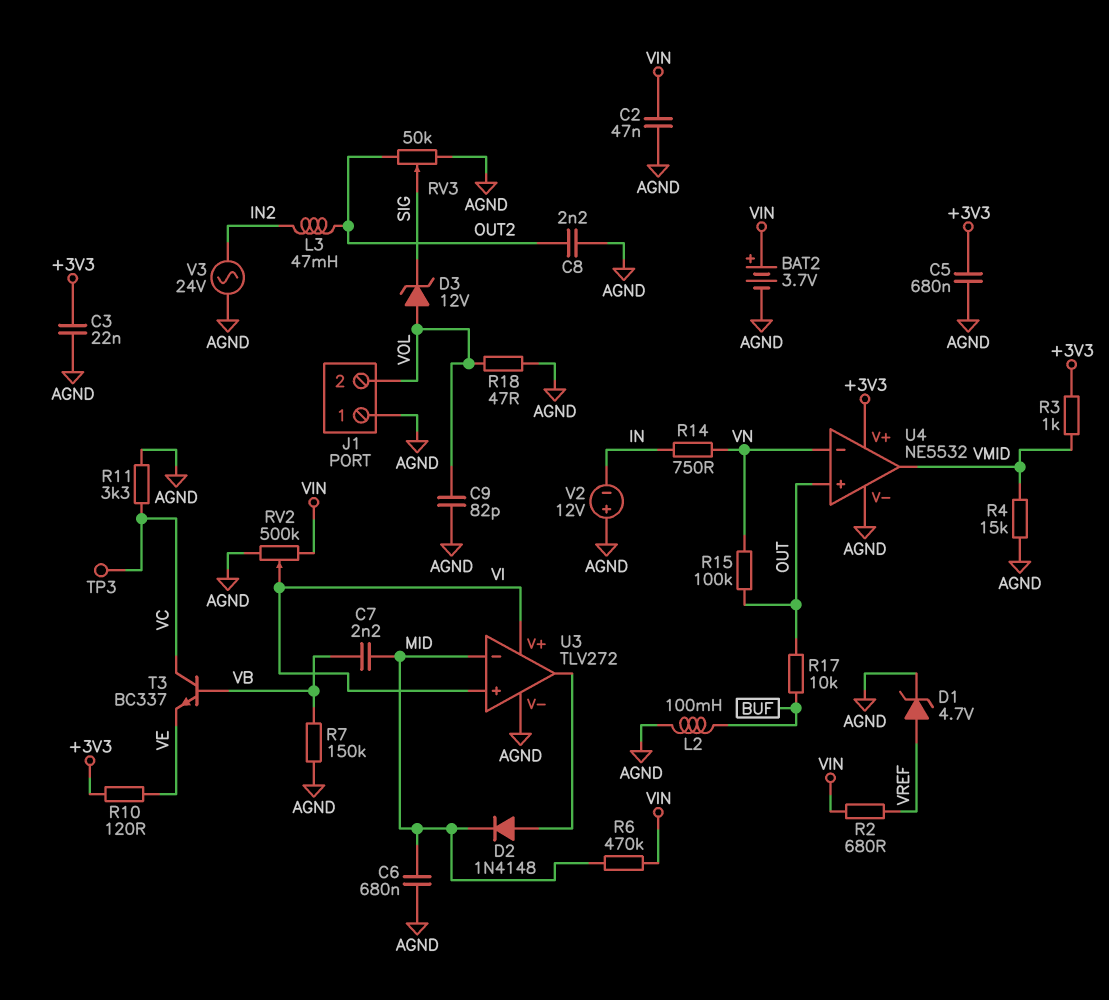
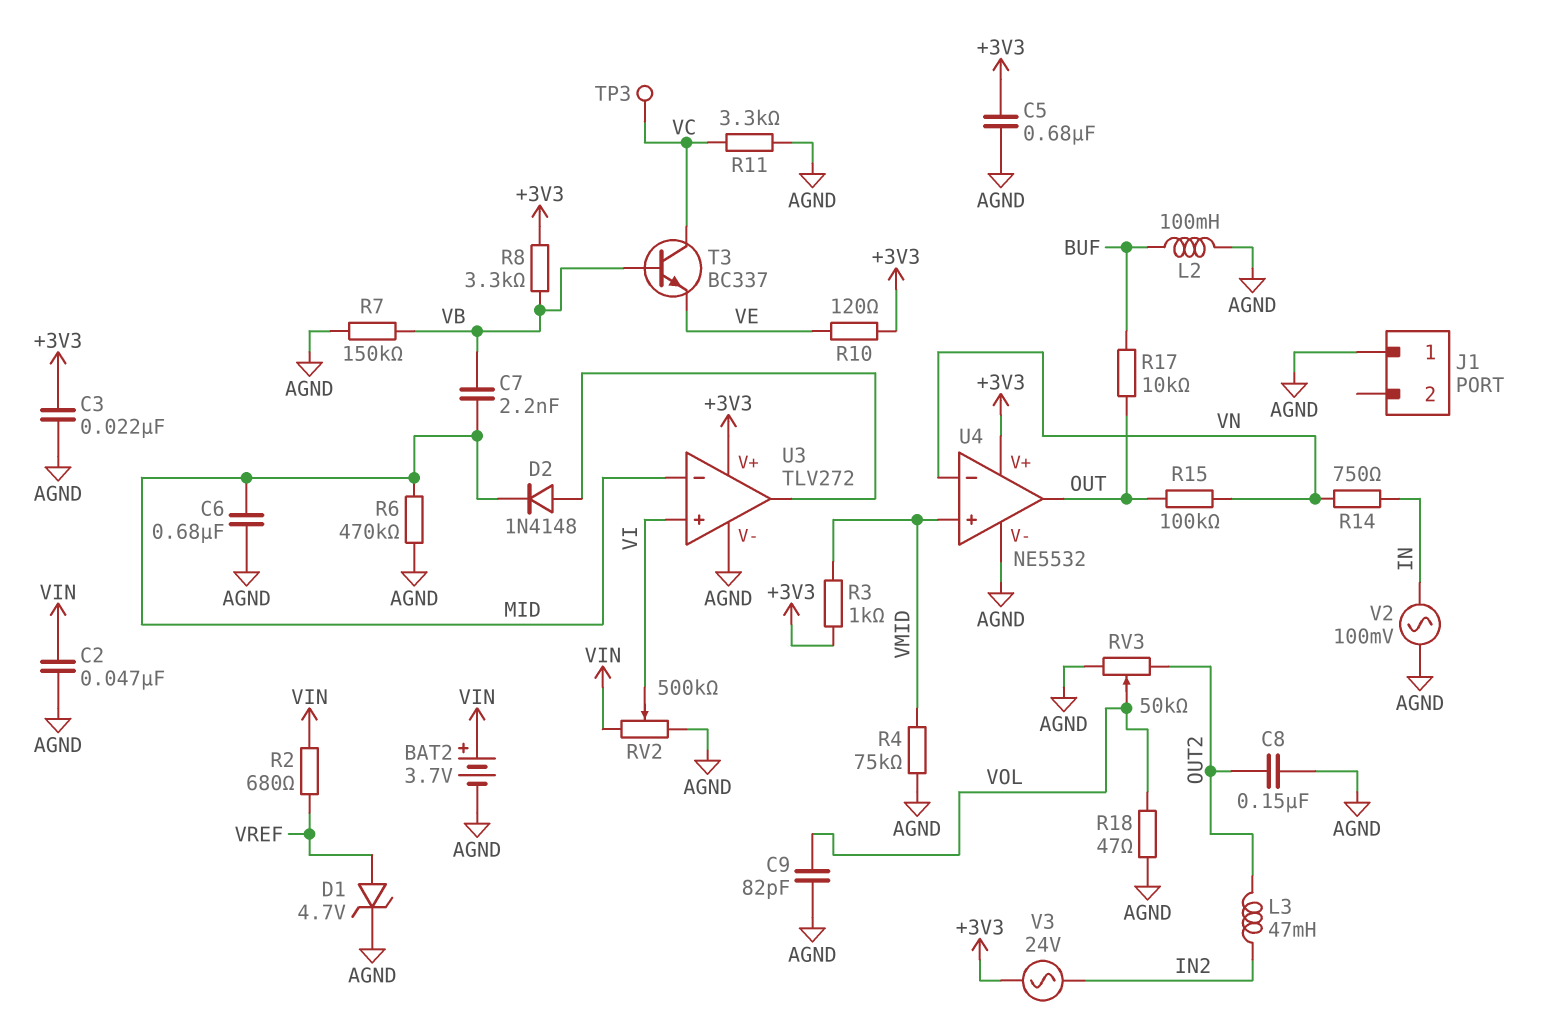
C8: 2.2nF (AGND, OUT2) -> 150nF (AGND, OUT2)
D3: zener 12V (A VOL, K SIG) -> none
J1 pin 2: VOL -> none
R4: 15k (AGND, VMID) -> 75k (AGND, VMID)
R6: 470k (MID, VIN) -> 470k (AGND, MID)
R8: none -> 3.3k (+3V3, VB)
RV3: 50k (AGND, OUT2, wiper SIG) -> 50k (AGND, OUT2, wiper VOL)
U3 pin V+: VI -> +3V3
U4 pin in+: OUT -> VMID
U4 pin out: VMID -> OUT
V2: 12V (plus AGND, minus IN) -> AC 100mV (AGND, IN)
V3: AC 24V (AGND, IN2) -> AC 24V (+3V3, IN2)

